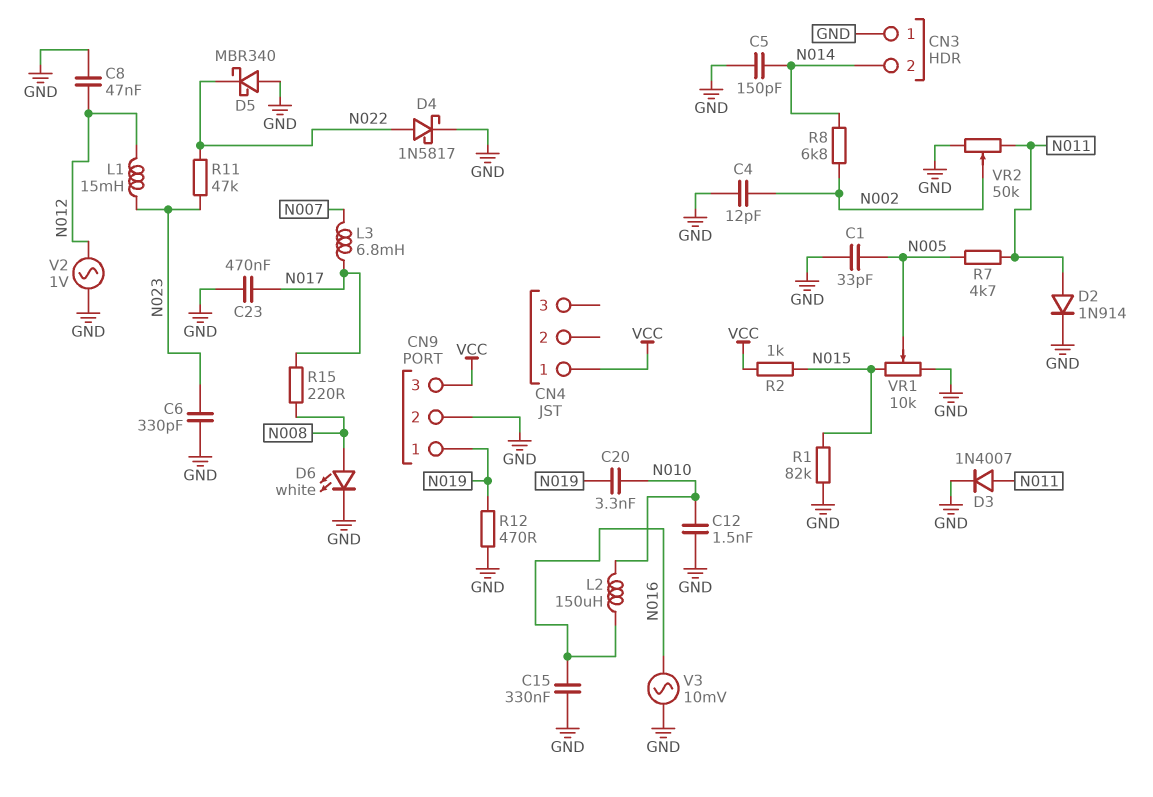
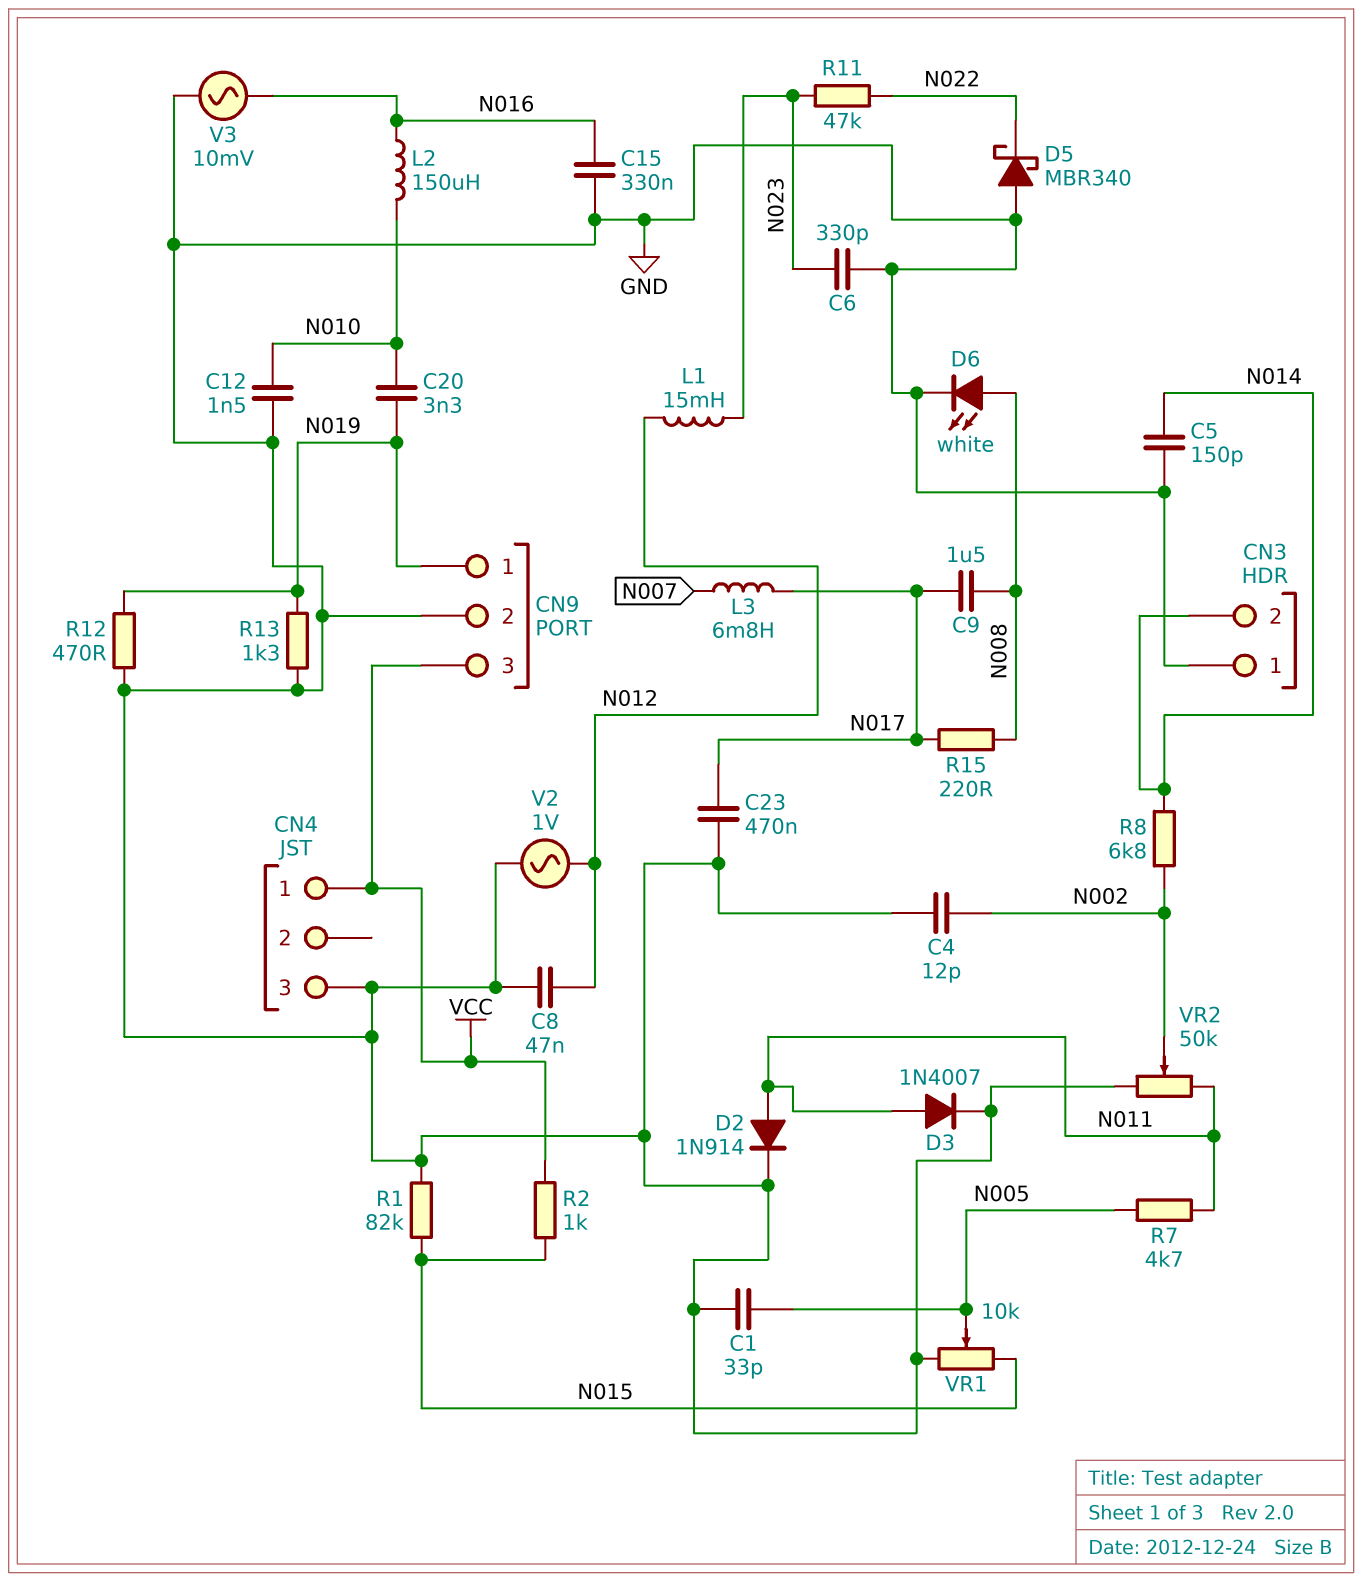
C9: none -> 1.5uF (N008, N017)
CN4 pin 3: none -> GND
D4: schottky 1N5817 (A N022, K GND) -> none
R13: none -> 1.3k (GND, N019)

